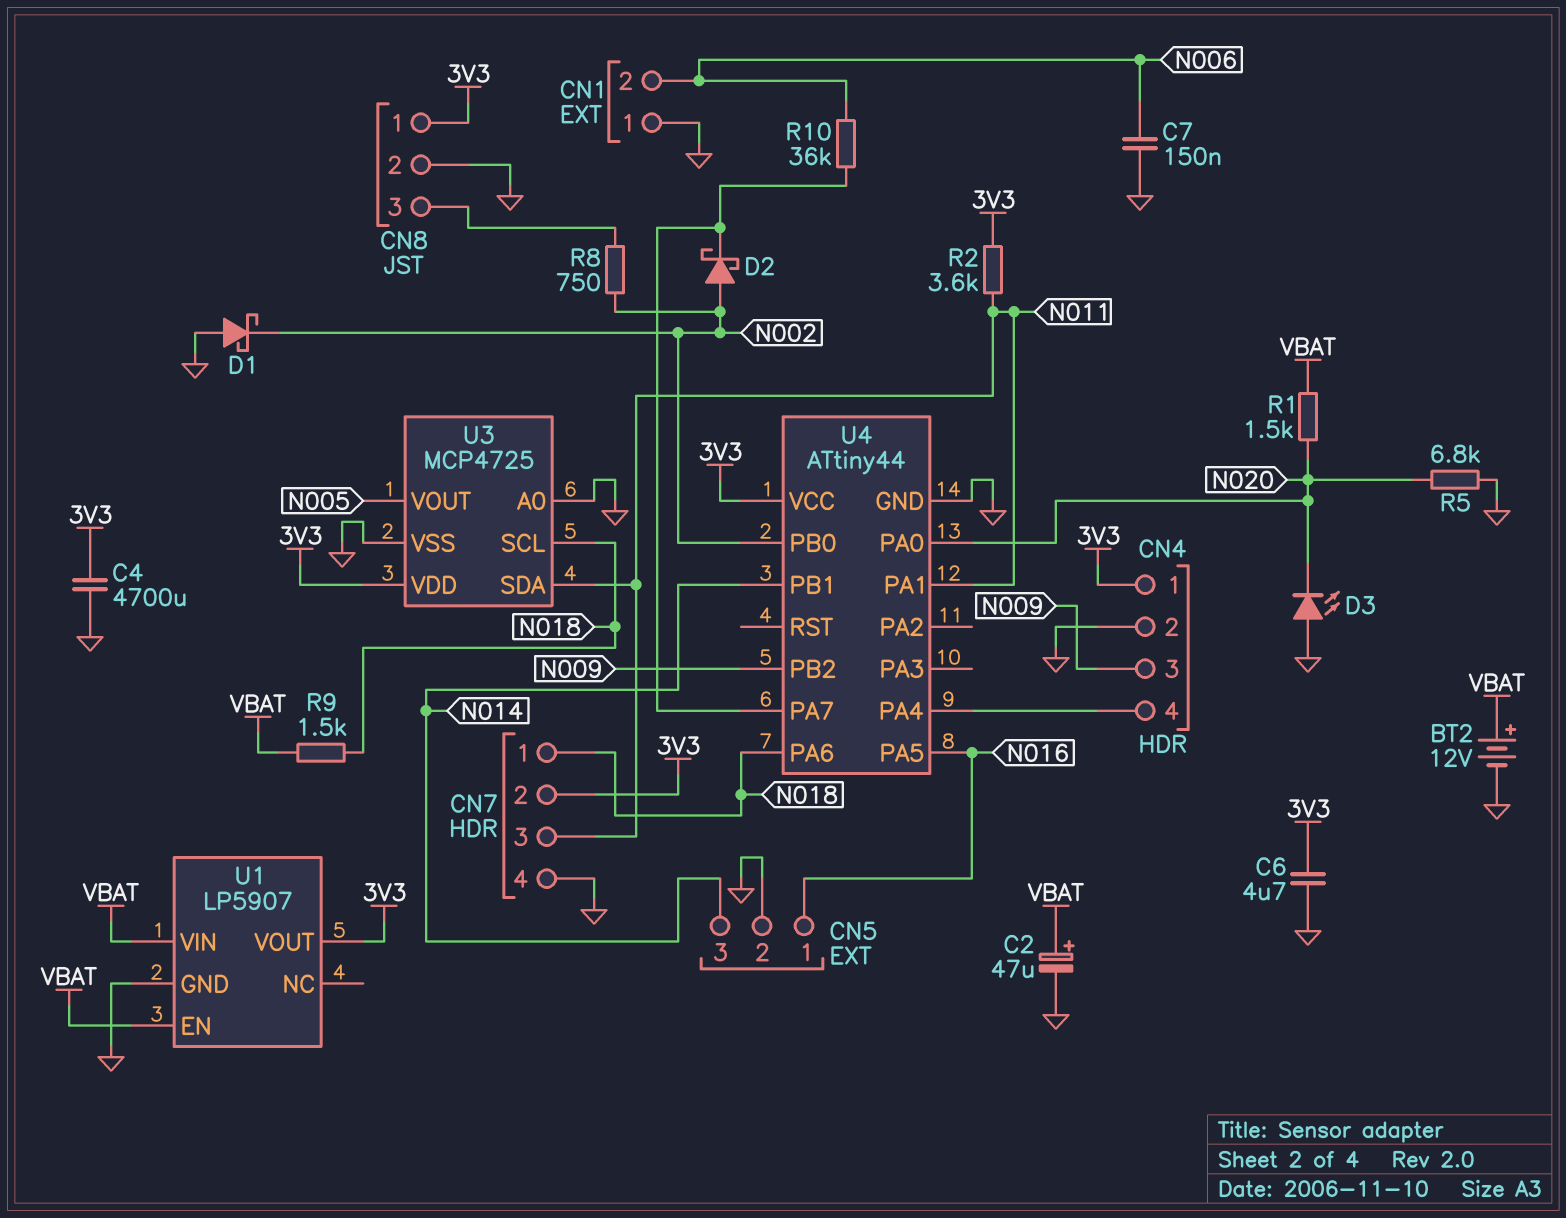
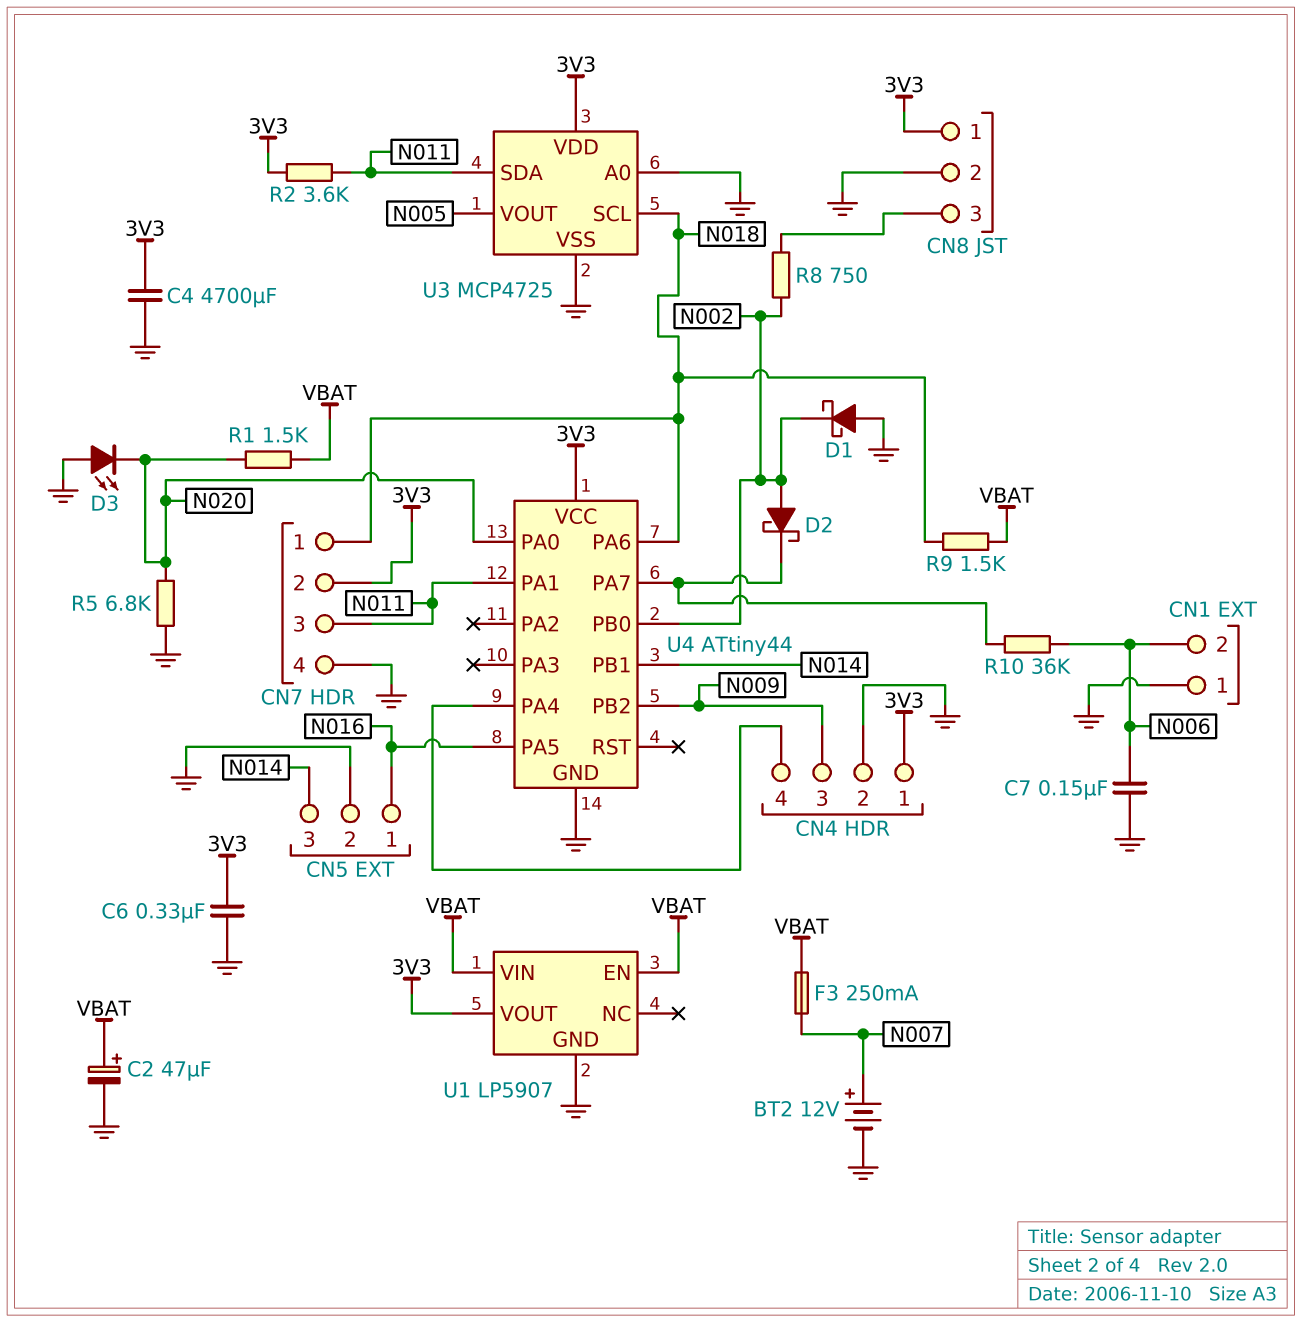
BT2: 12V (plus VBAT, minus GND) -> 12V (plus N007, minus GND)
C6: 4.7uF (3V3, GND) -> 330nF (3V3, GND)
F3: none -> 250mA (N007, VBAT)

